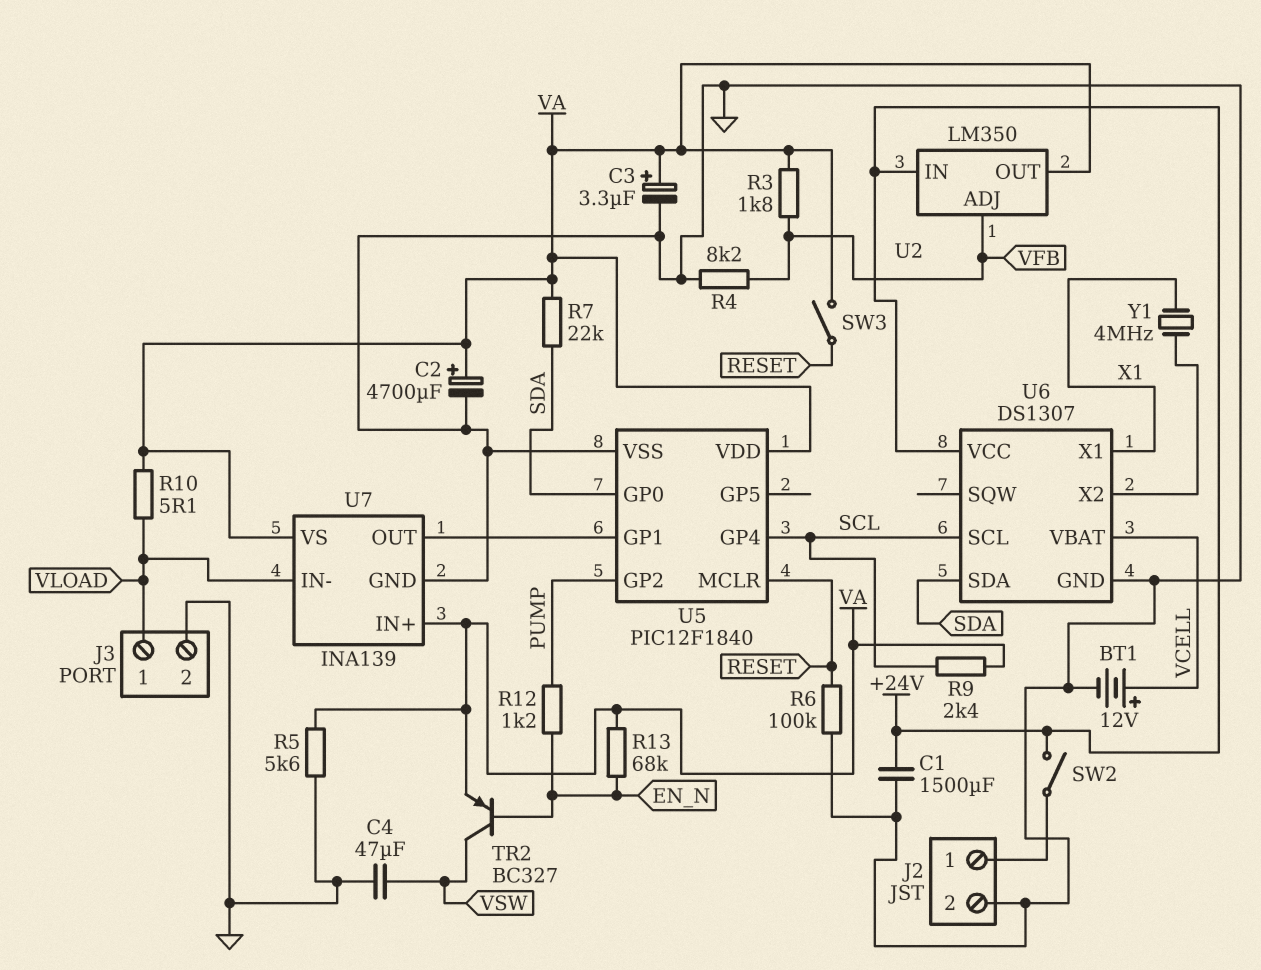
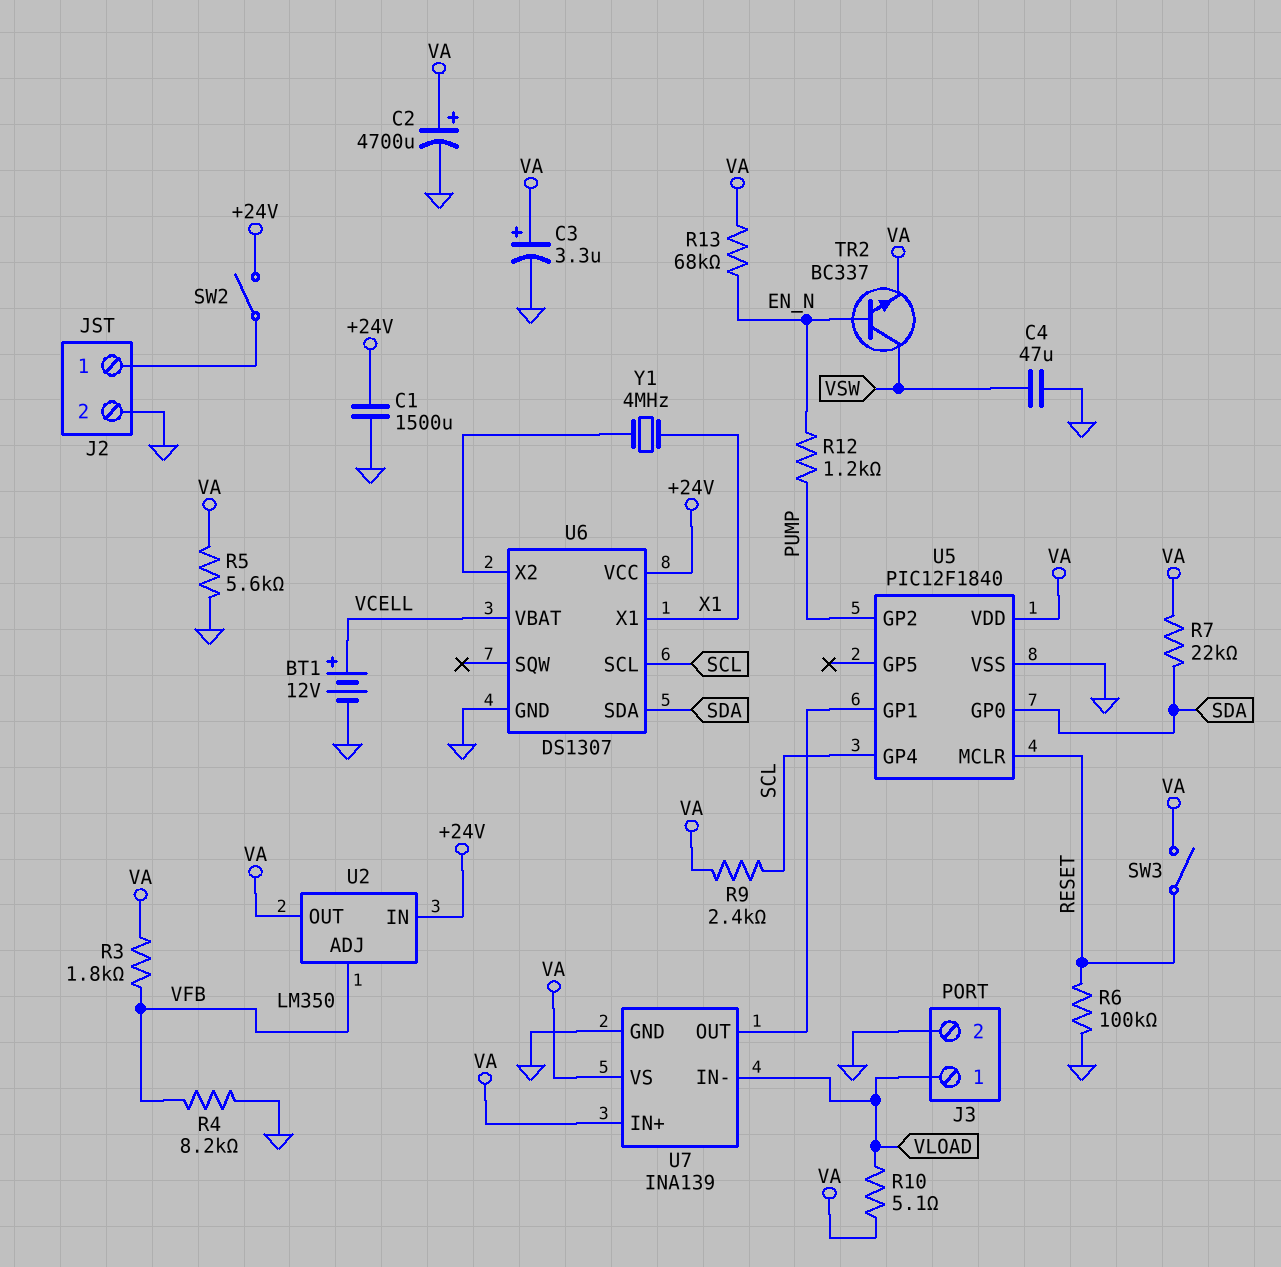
TR2: PNP BC327 (B EN_N, C VSW, E VA) -> NPN BC337 (B EN_N, C VSW, E VA)

